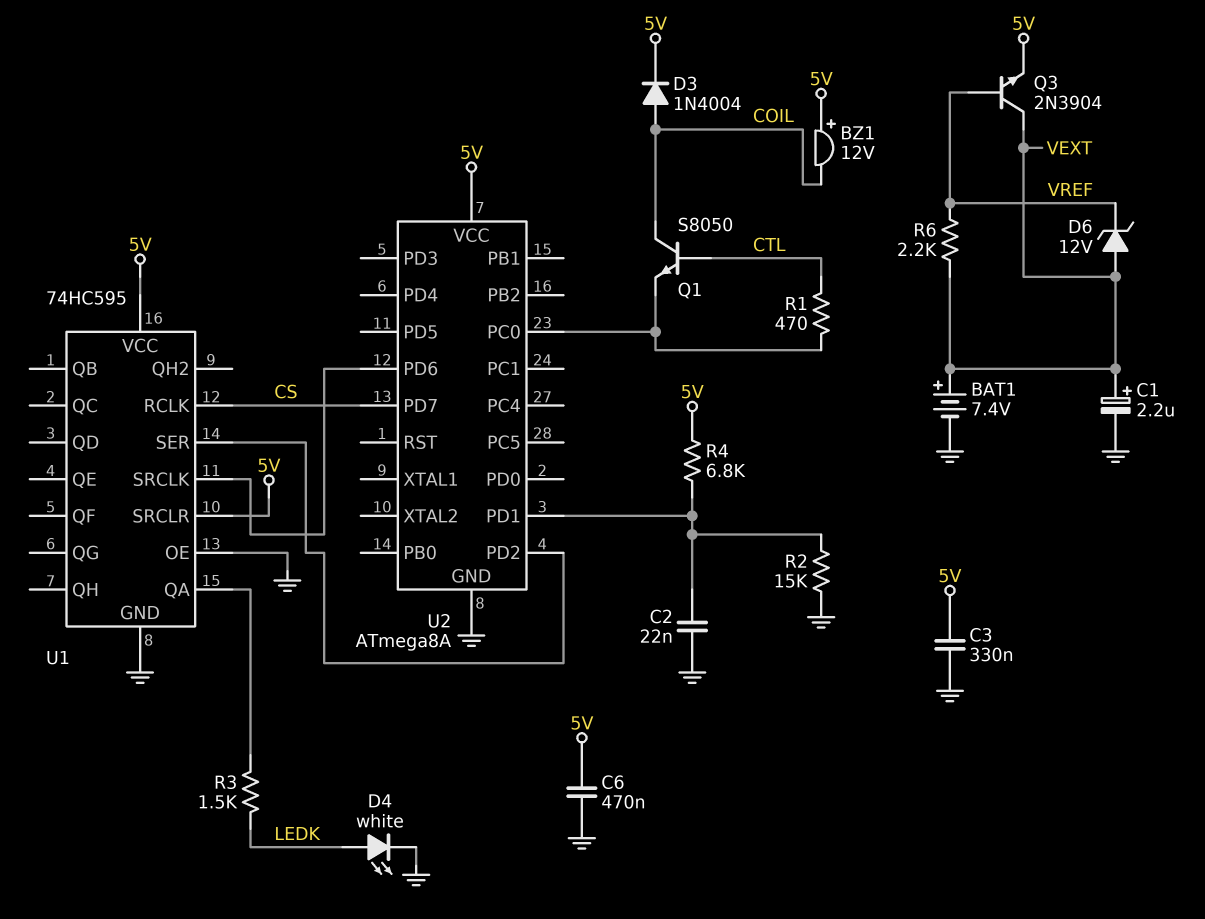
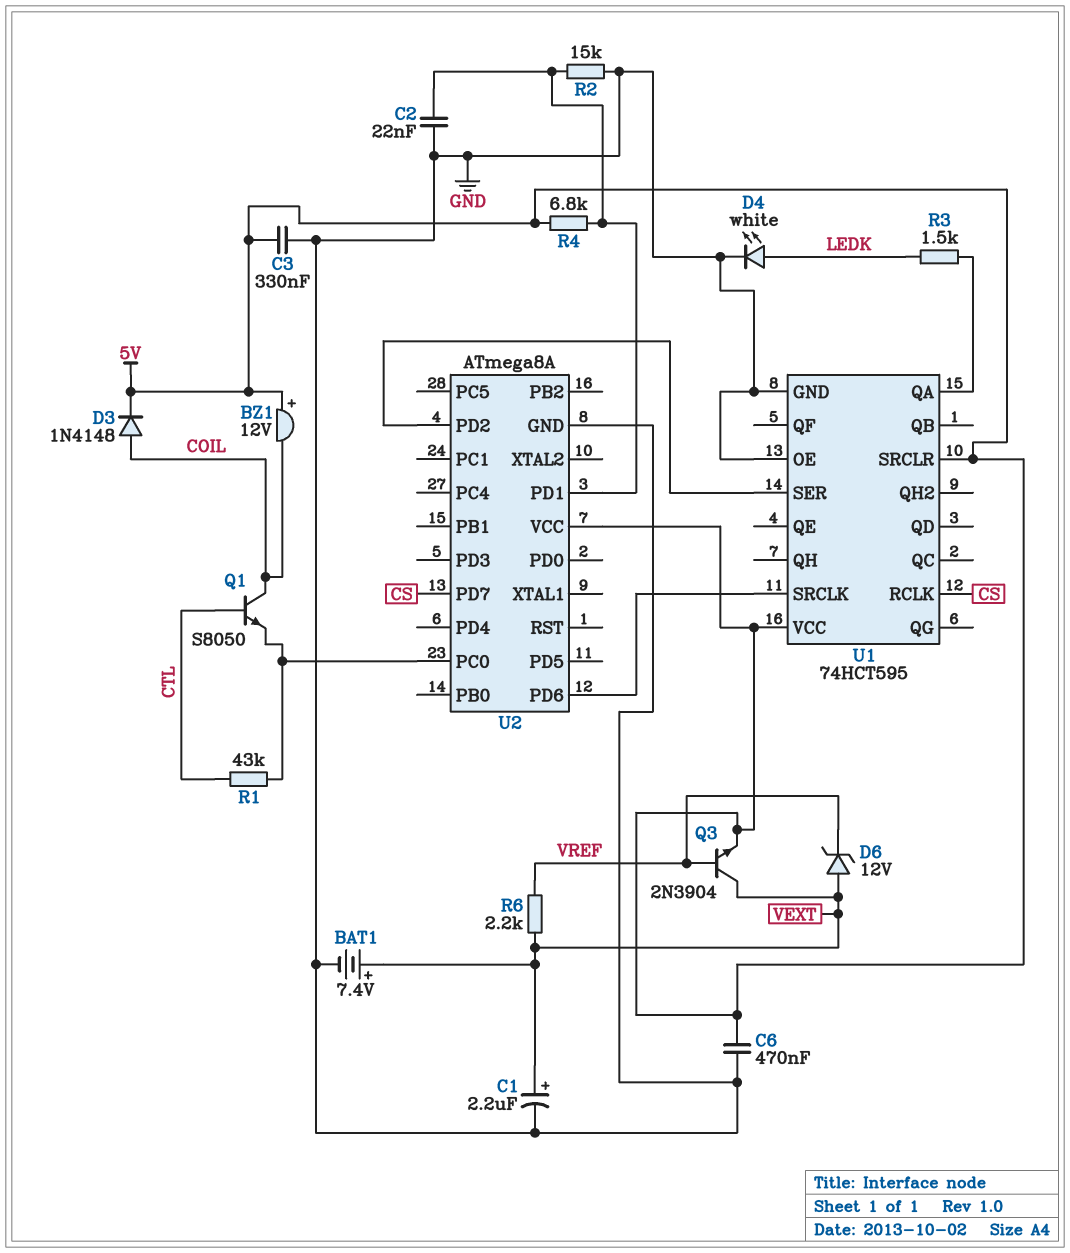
D3: diode 1N4004 (A COIL, K 5V) -> diode 1N4148 (A COIL, K 5V)
R1: 470 (CTL, U2/PC0) -> 43k (CTL, U2/PC0)
U1: 74HC595 -> 74HCT595

